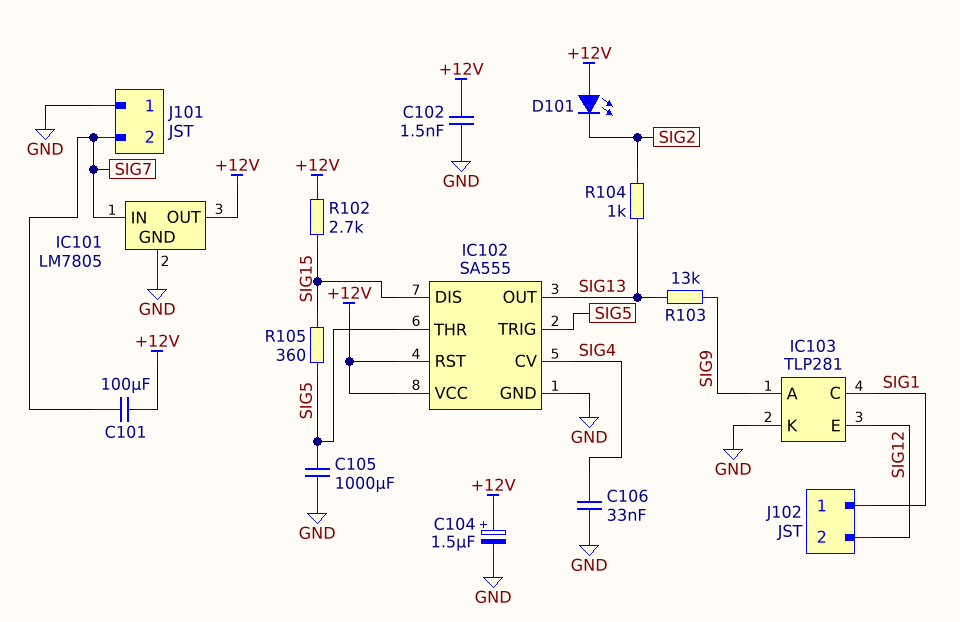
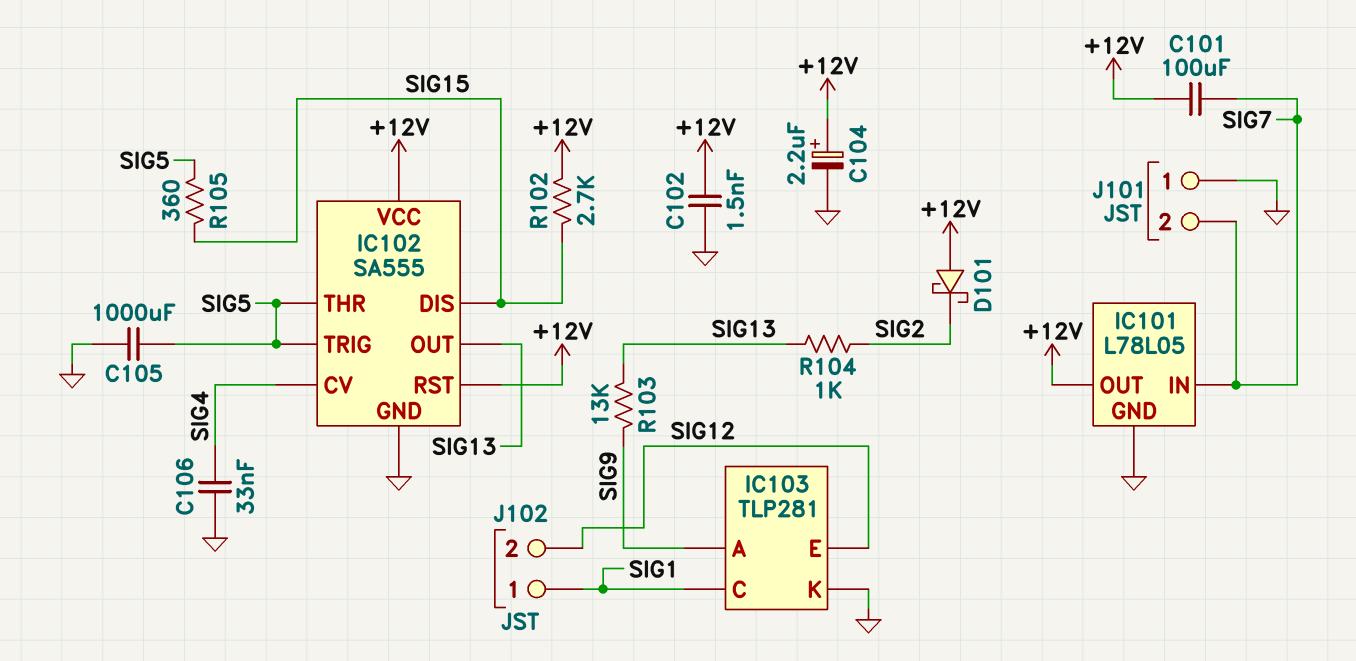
C104: 1.5uF (plus +12V, minus GND) -> 2.2uF (plus +12V, minus GND)
D101: LED (A +12V, K SIG2) -> schottky (A +12V, K SIG2)
IC101: LM7805 -> L78L05

